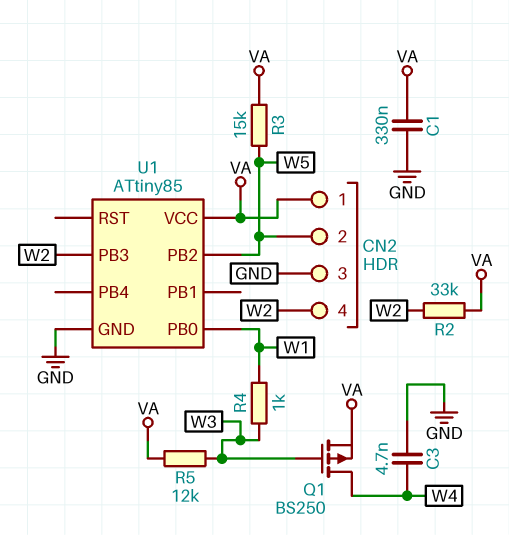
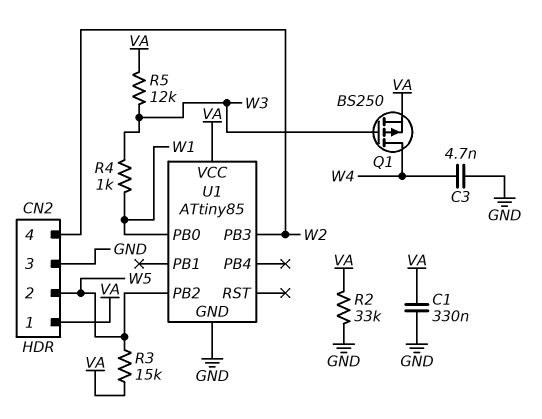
R2: 33k (VA, W2) -> 33k (GND, VA)

